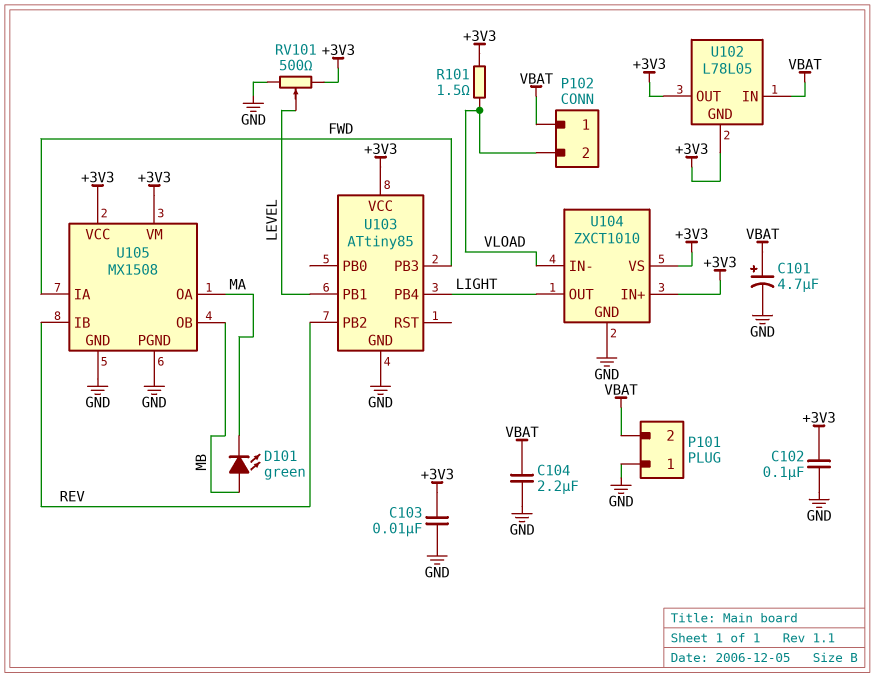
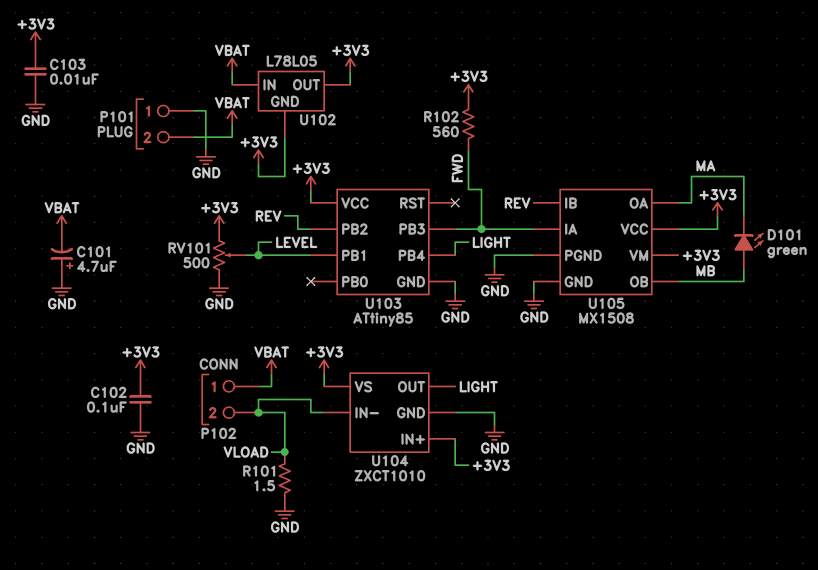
C101: 4.7uF (plus VBAT, minus GND) -> 4.7uF (plus GND, minus VBAT)
C104: 2.2uF (GND, VBAT) -> none
R101: 1.5 (+3V3, VLOAD) -> 1.5 (GND, VLOAD)
R102: none -> 560 (+3V3, FWD)

